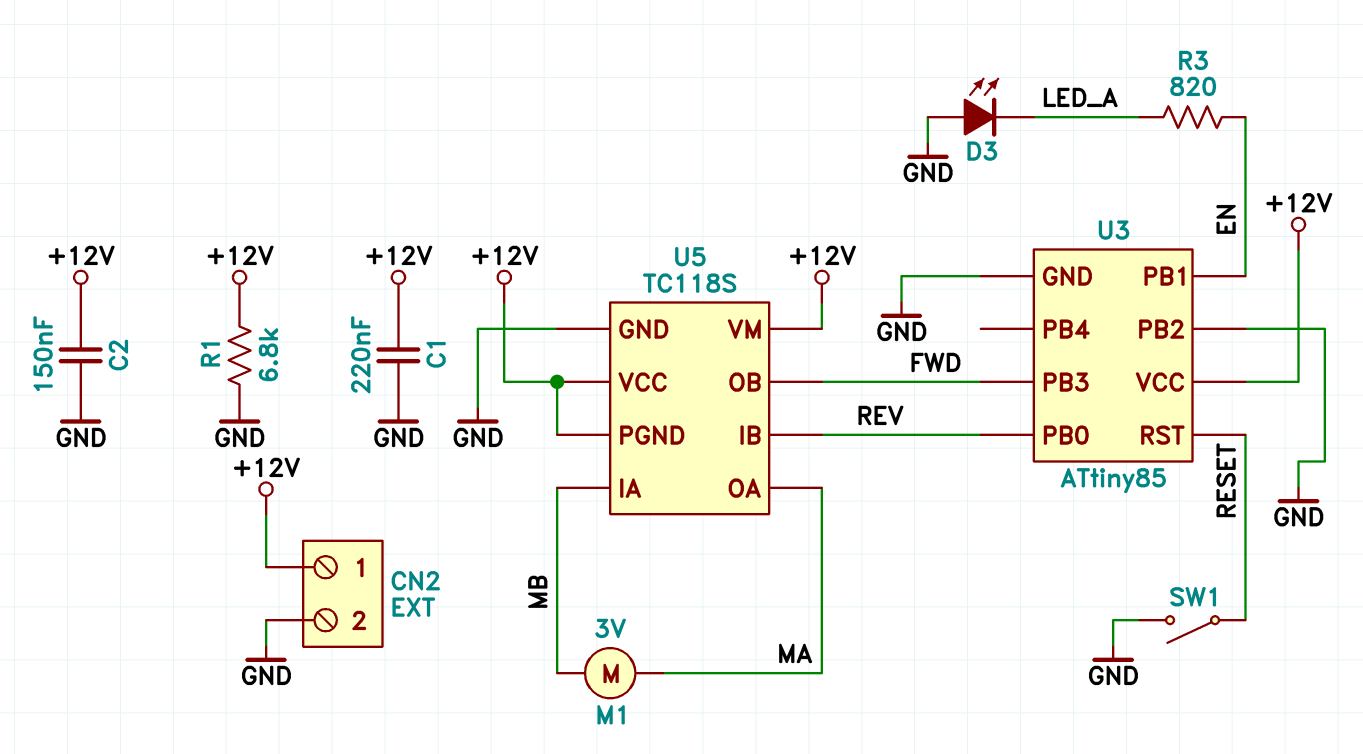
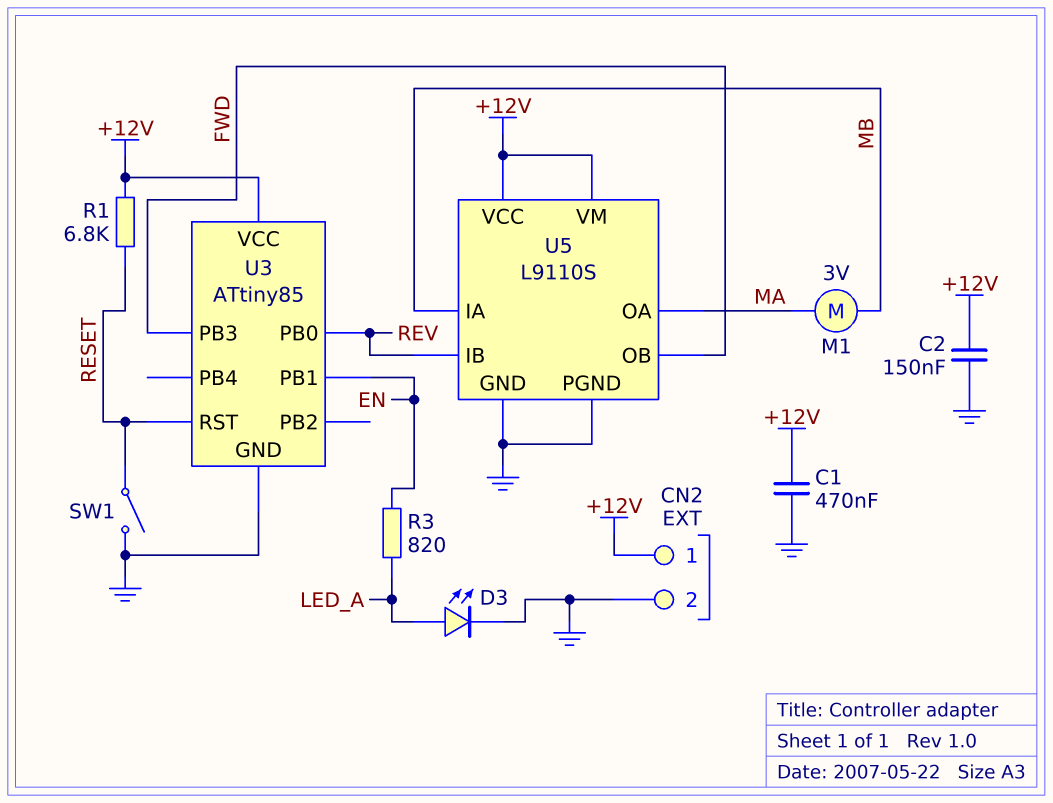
C1: 220nF (+12V, GND) -> 470nF (+12V, GND)
D3: LED (A GND, K LED_A) -> LED (A LED_A, K GND)
R1: 6.8k (+12V, GND) -> 6.8k (+12V, RESET)
U3 pin PB2: GND -> none
U5: TC118S -> L9110S
U5 pin PGND: +12V -> GND

